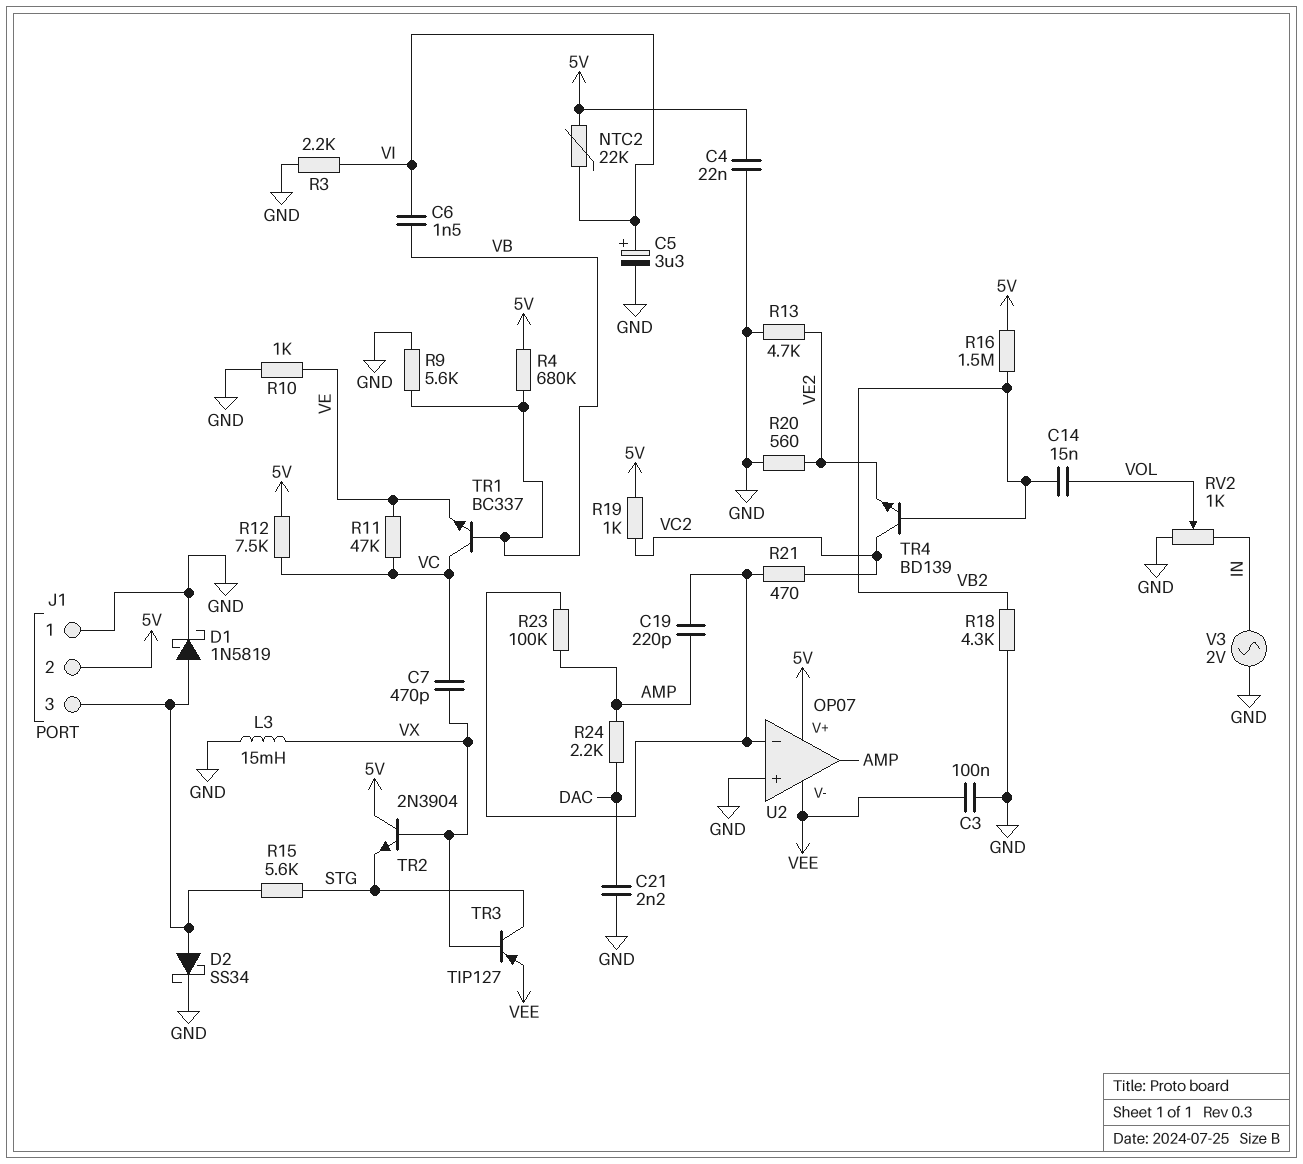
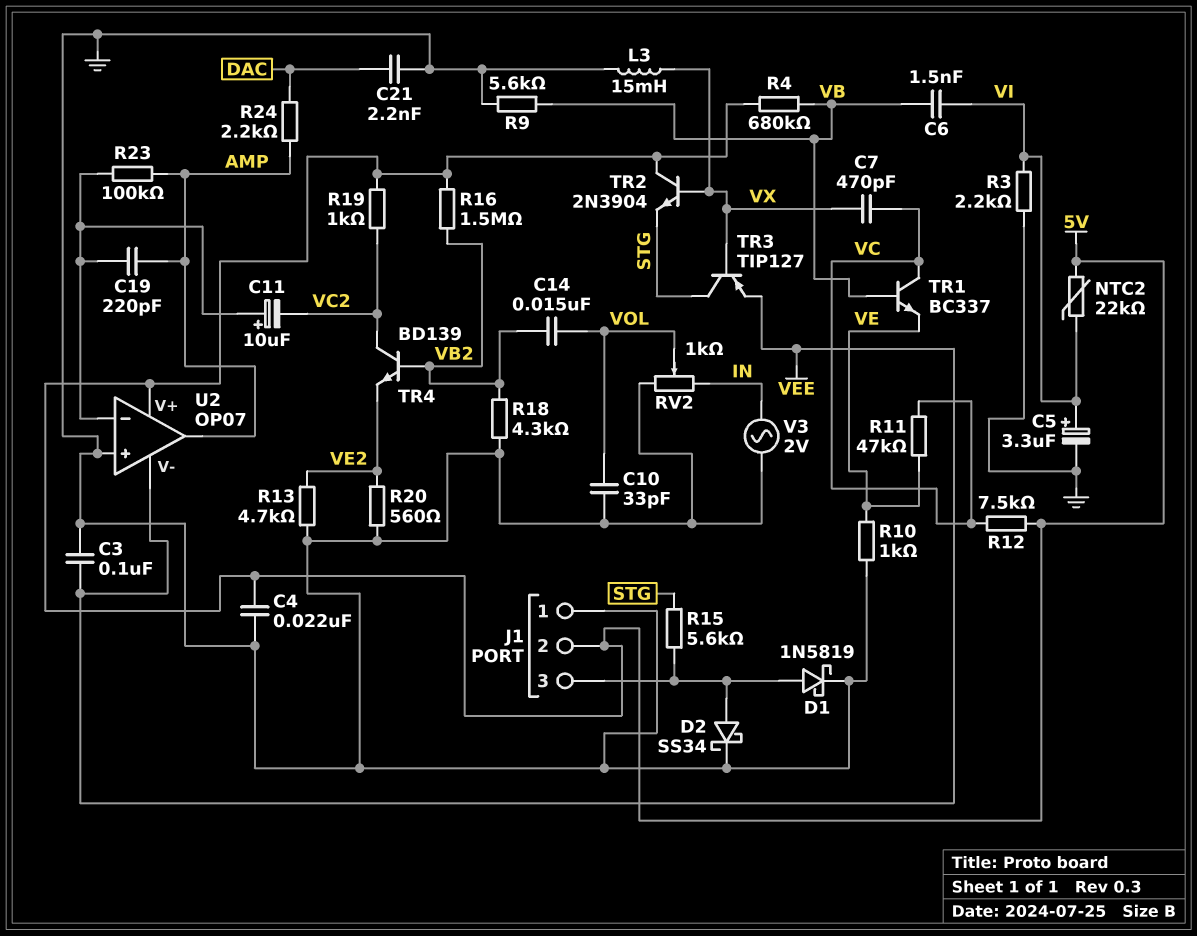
C10: none -> 33pF (GND, VOL)
C11: none -> 10uF (plus U2/in-, minus VC2)
R21: 470 (U2/in-, VC2) -> none

